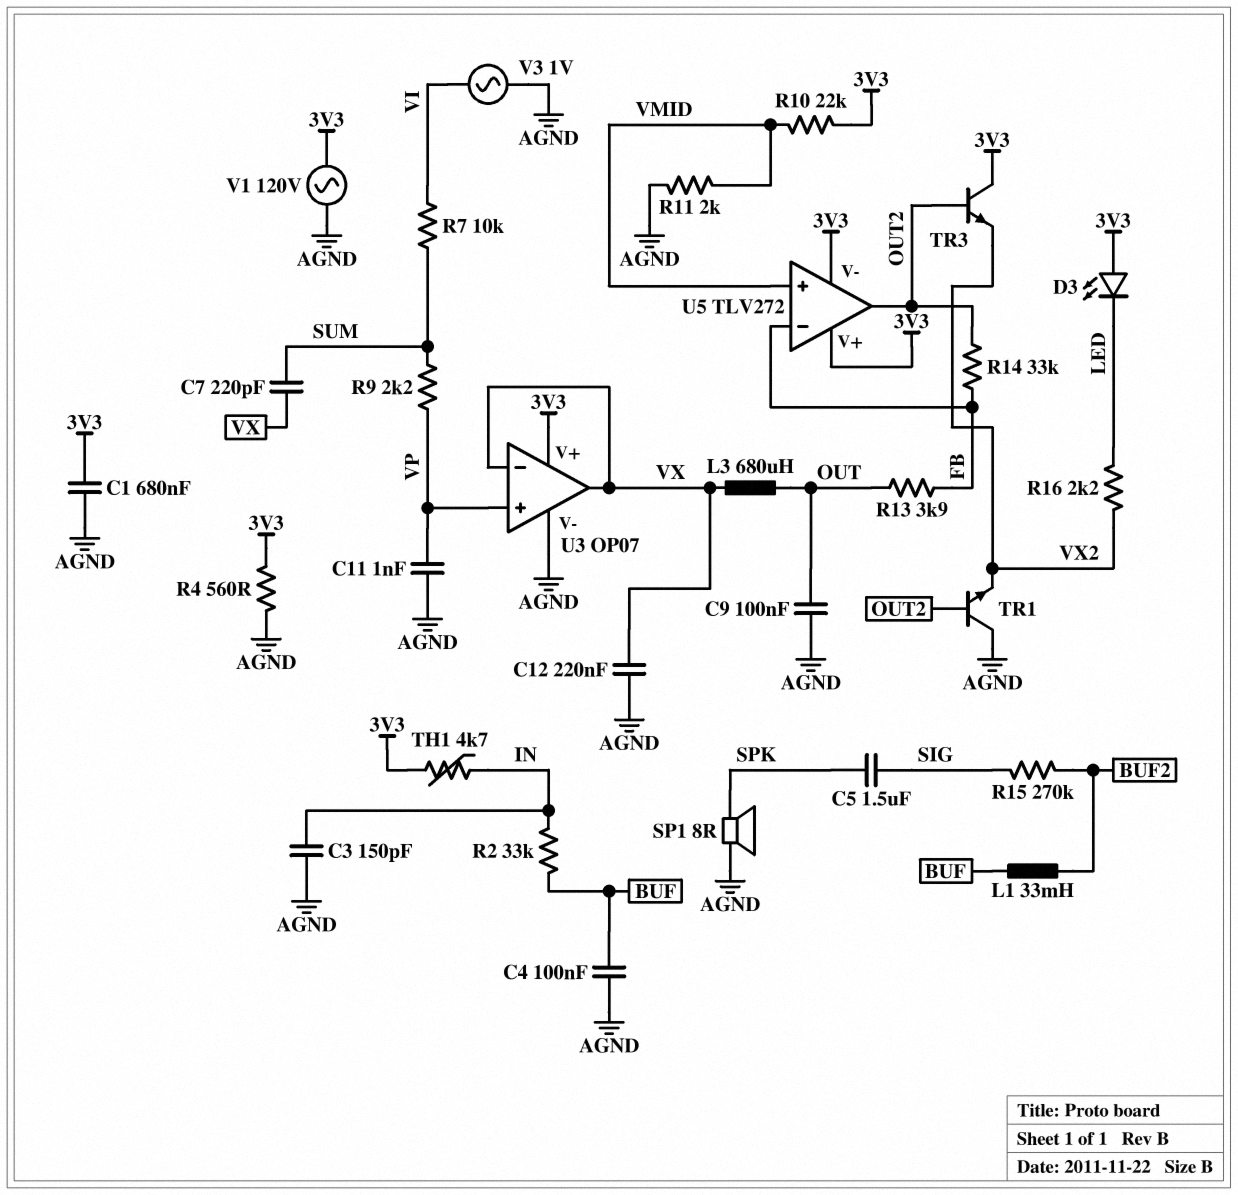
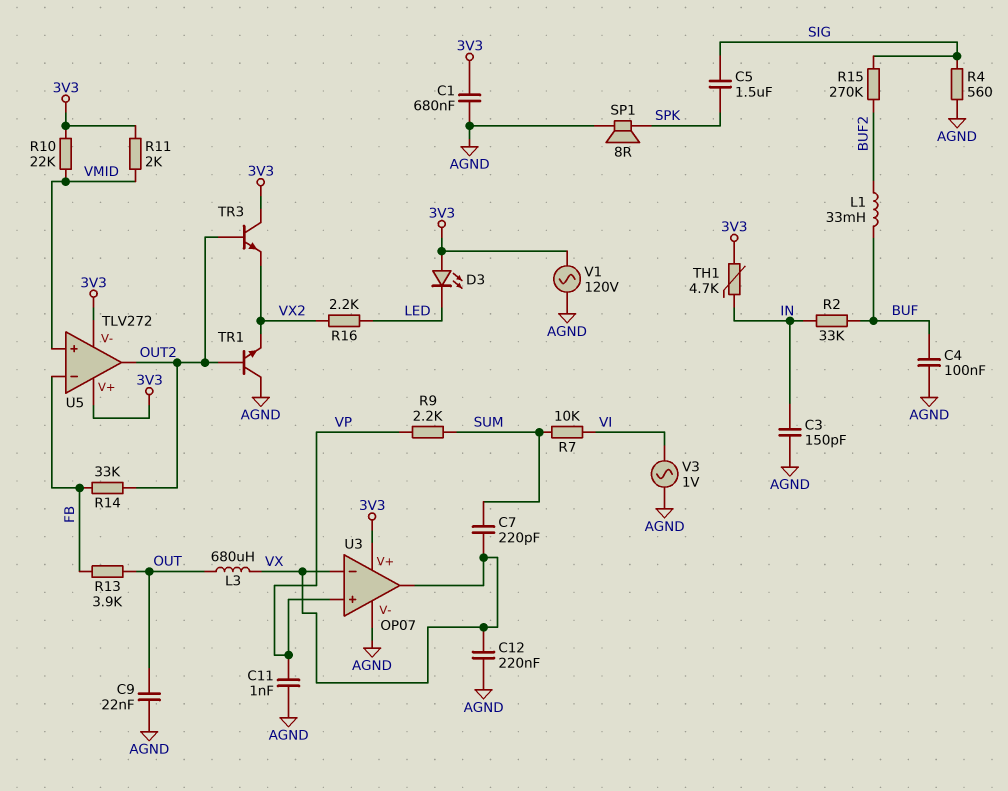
C9: 100nF (AGND, OUT) -> 22nF (AGND, OUT)
R4: 560 (3V3, AGND) -> 560 (AGND, SIG)
R11: 2k (AGND, VMID) -> 2k (3V3, VMID)

